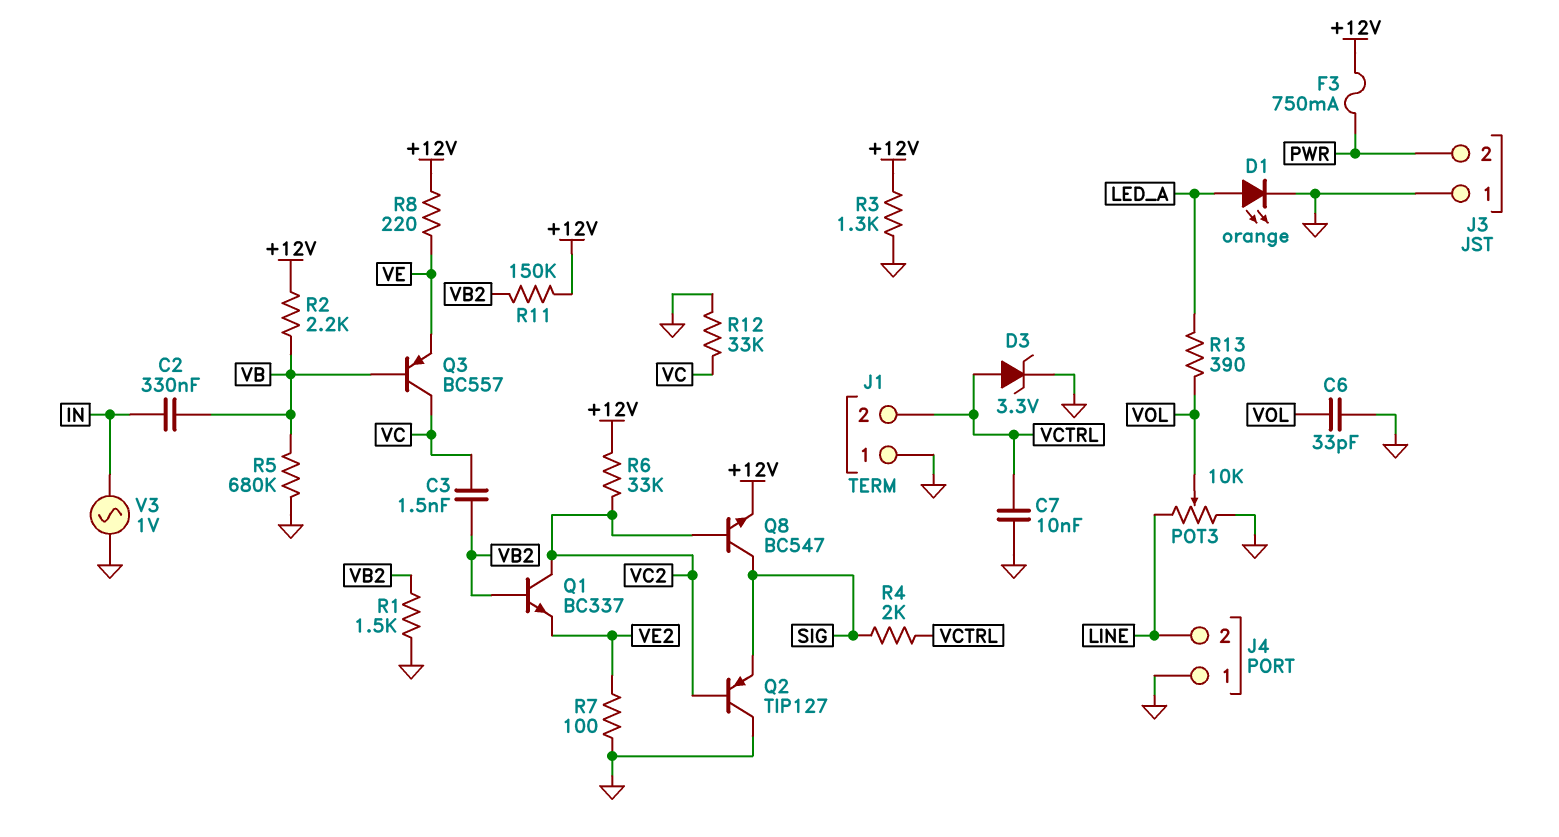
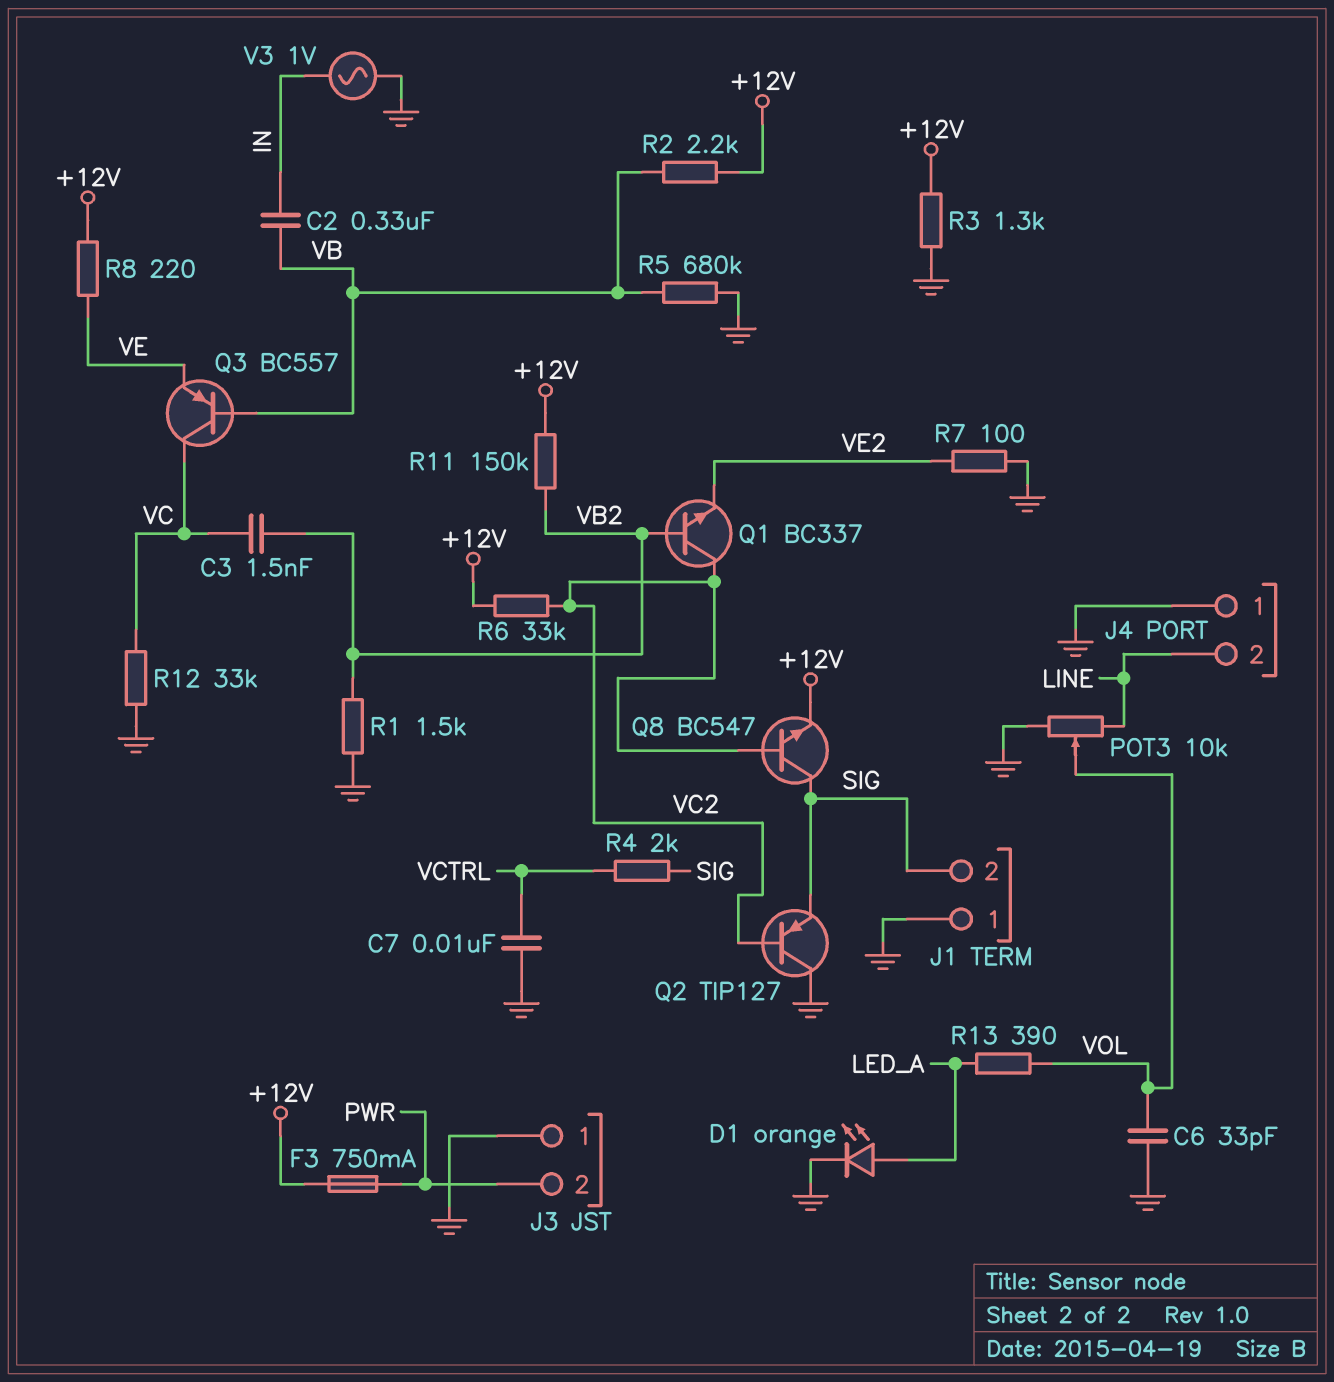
D3: zener 3.3V (A VCTRL, K GND) -> none
J1 pin 2: VCTRL -> SIG

